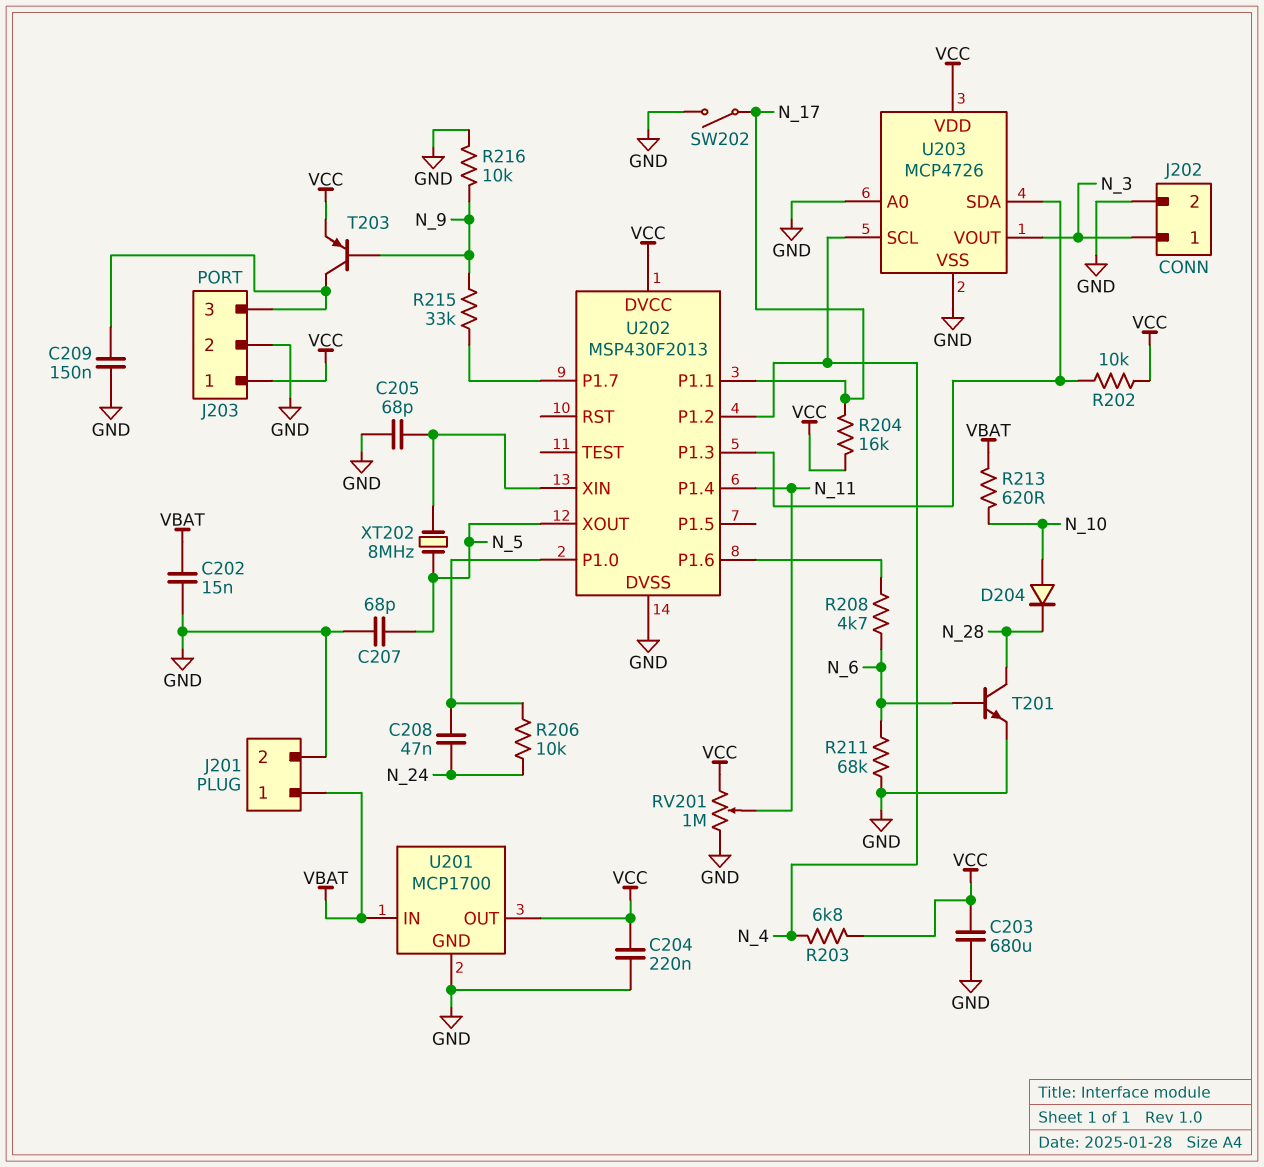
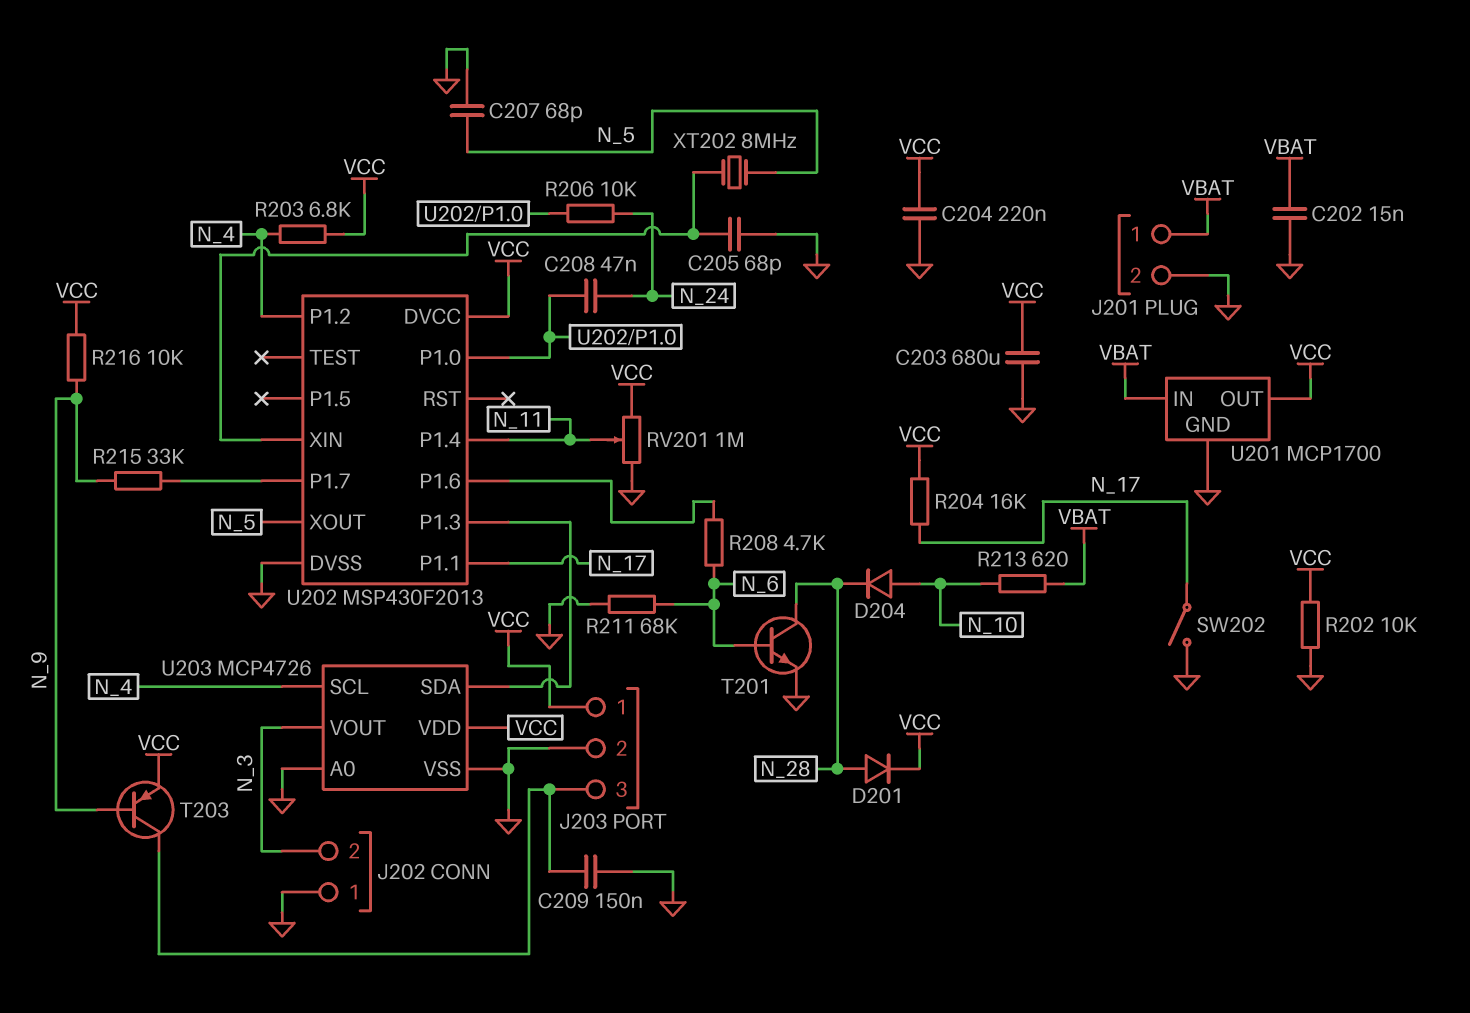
D201: none -> diode (A N_28, K VCC)
J202 pin 1: N_3 -> GND
J202 pin 2: GND -> N_3
R202: 10k (U202/P1.3, VCC) -> 10k (GND, VCC)
R216: 10k (GND, N_9) -> 10k (N_9, VCC)

